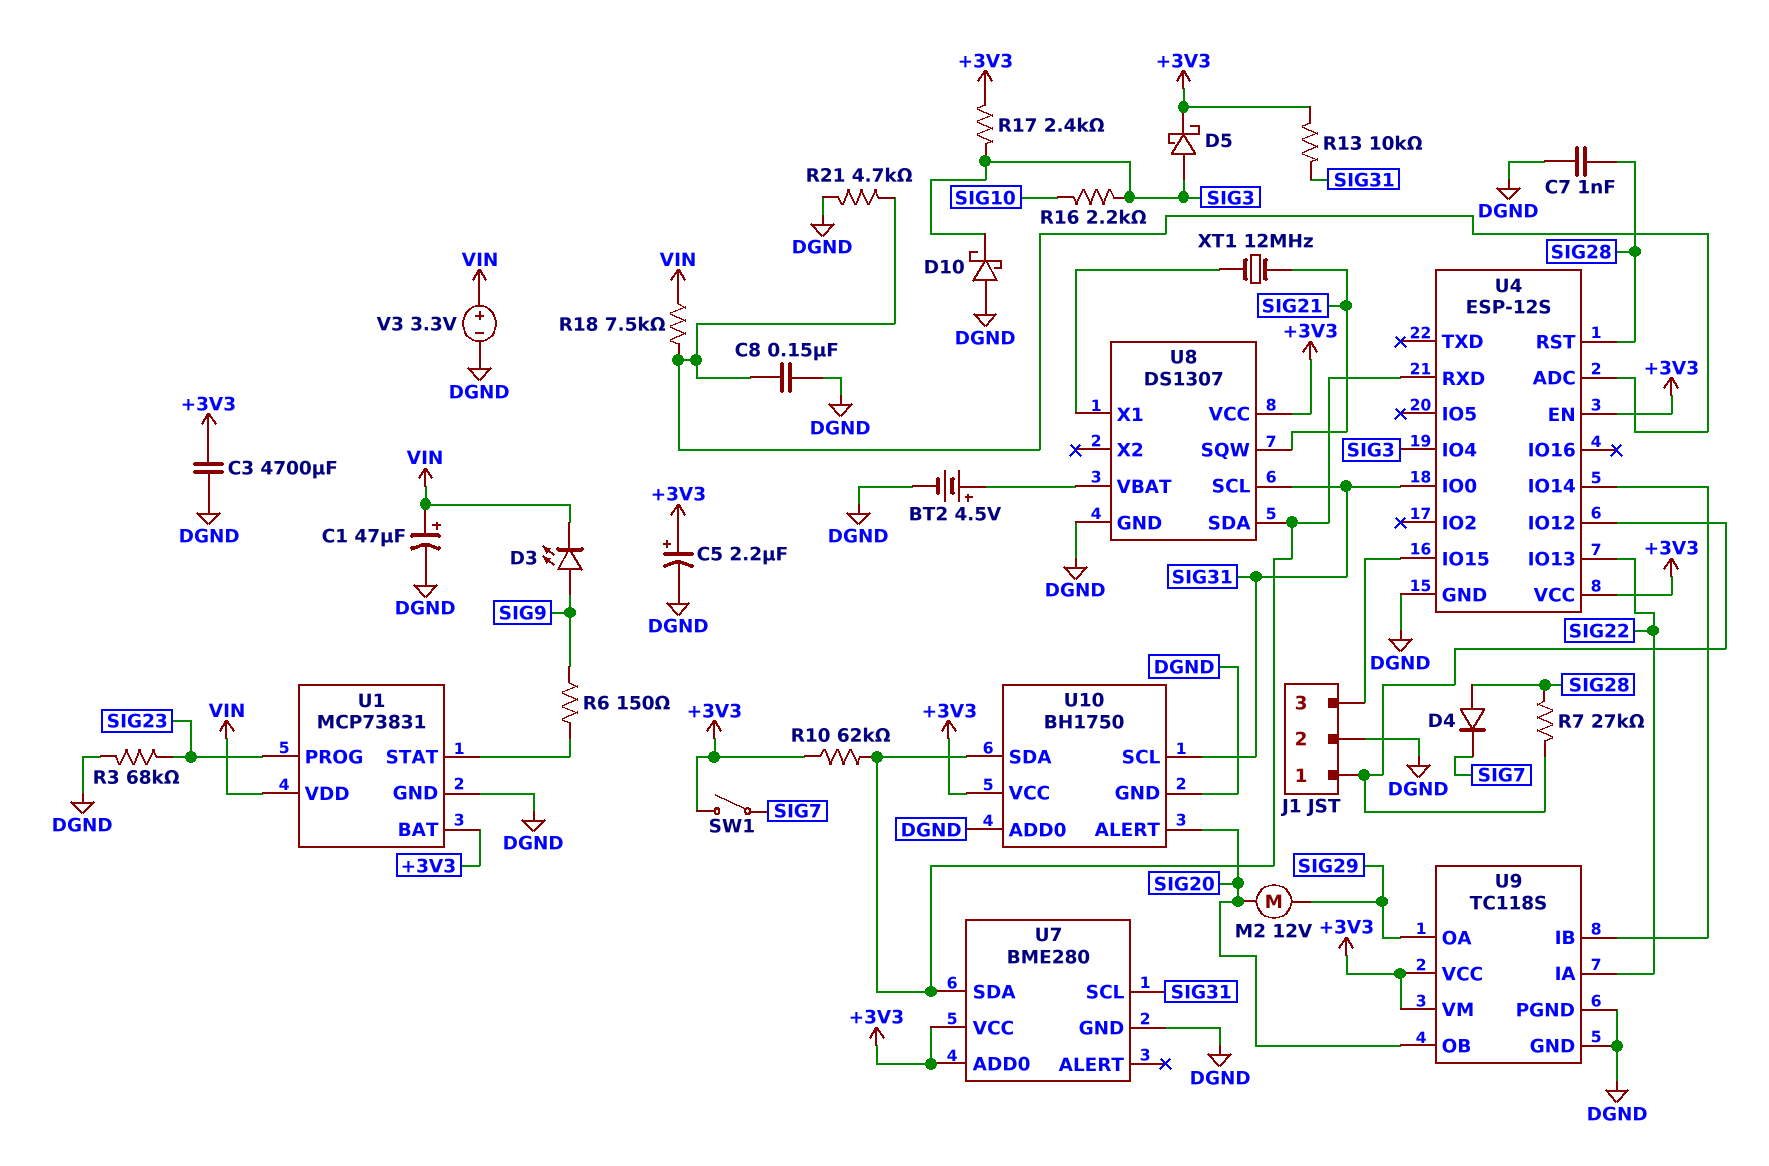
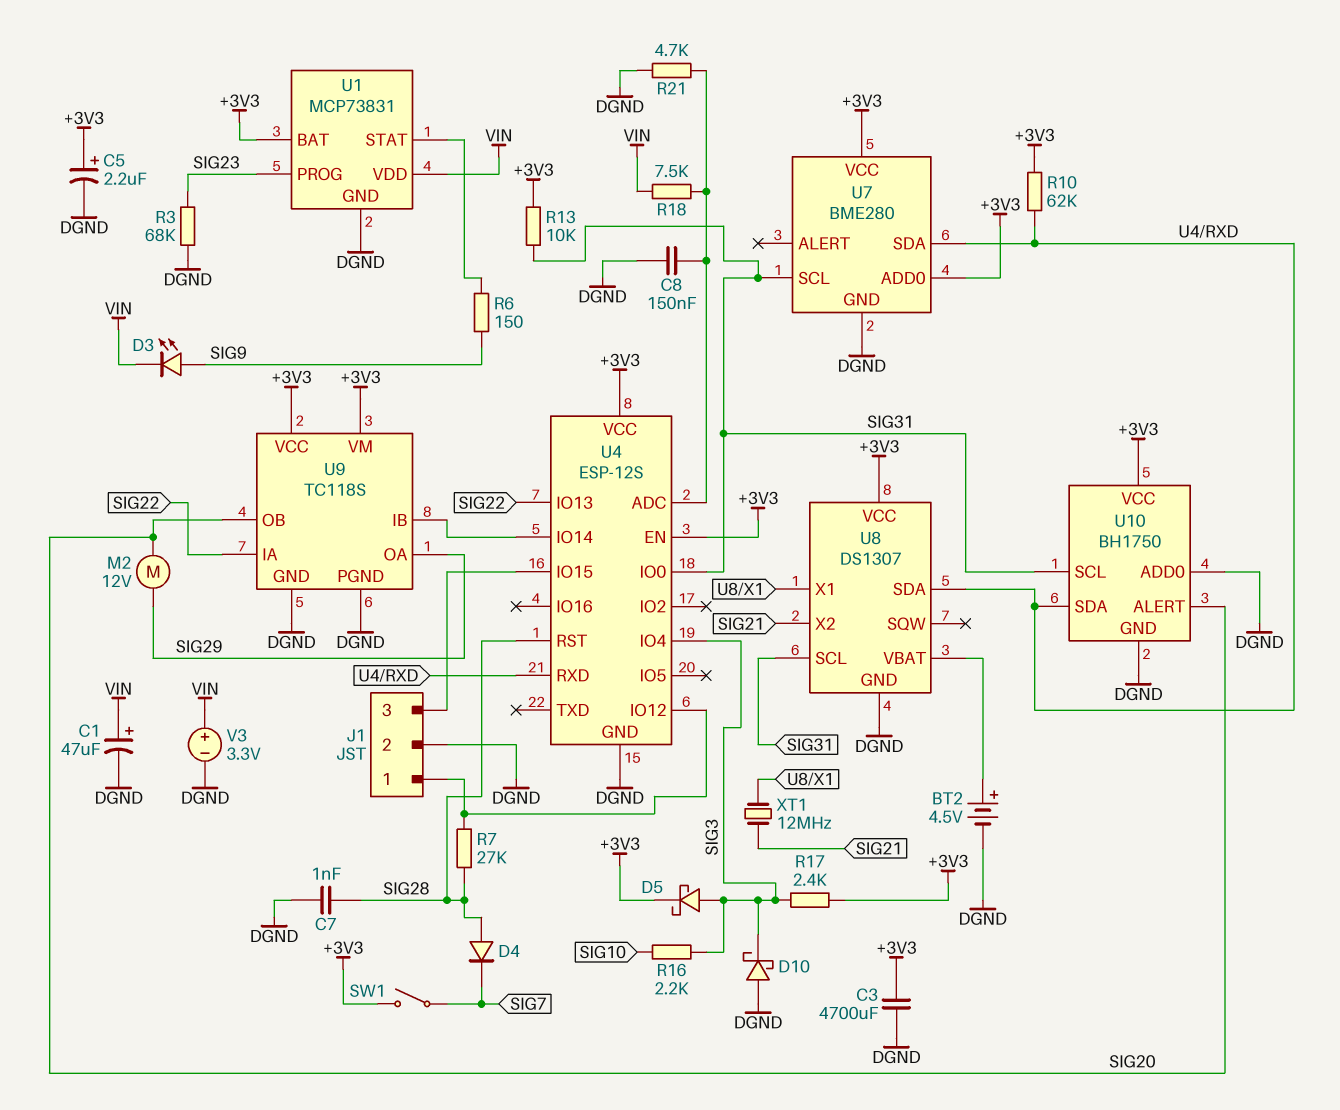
U8 pin SQW: SIG21 -> none
U8 pin X2: none -> SIG21

